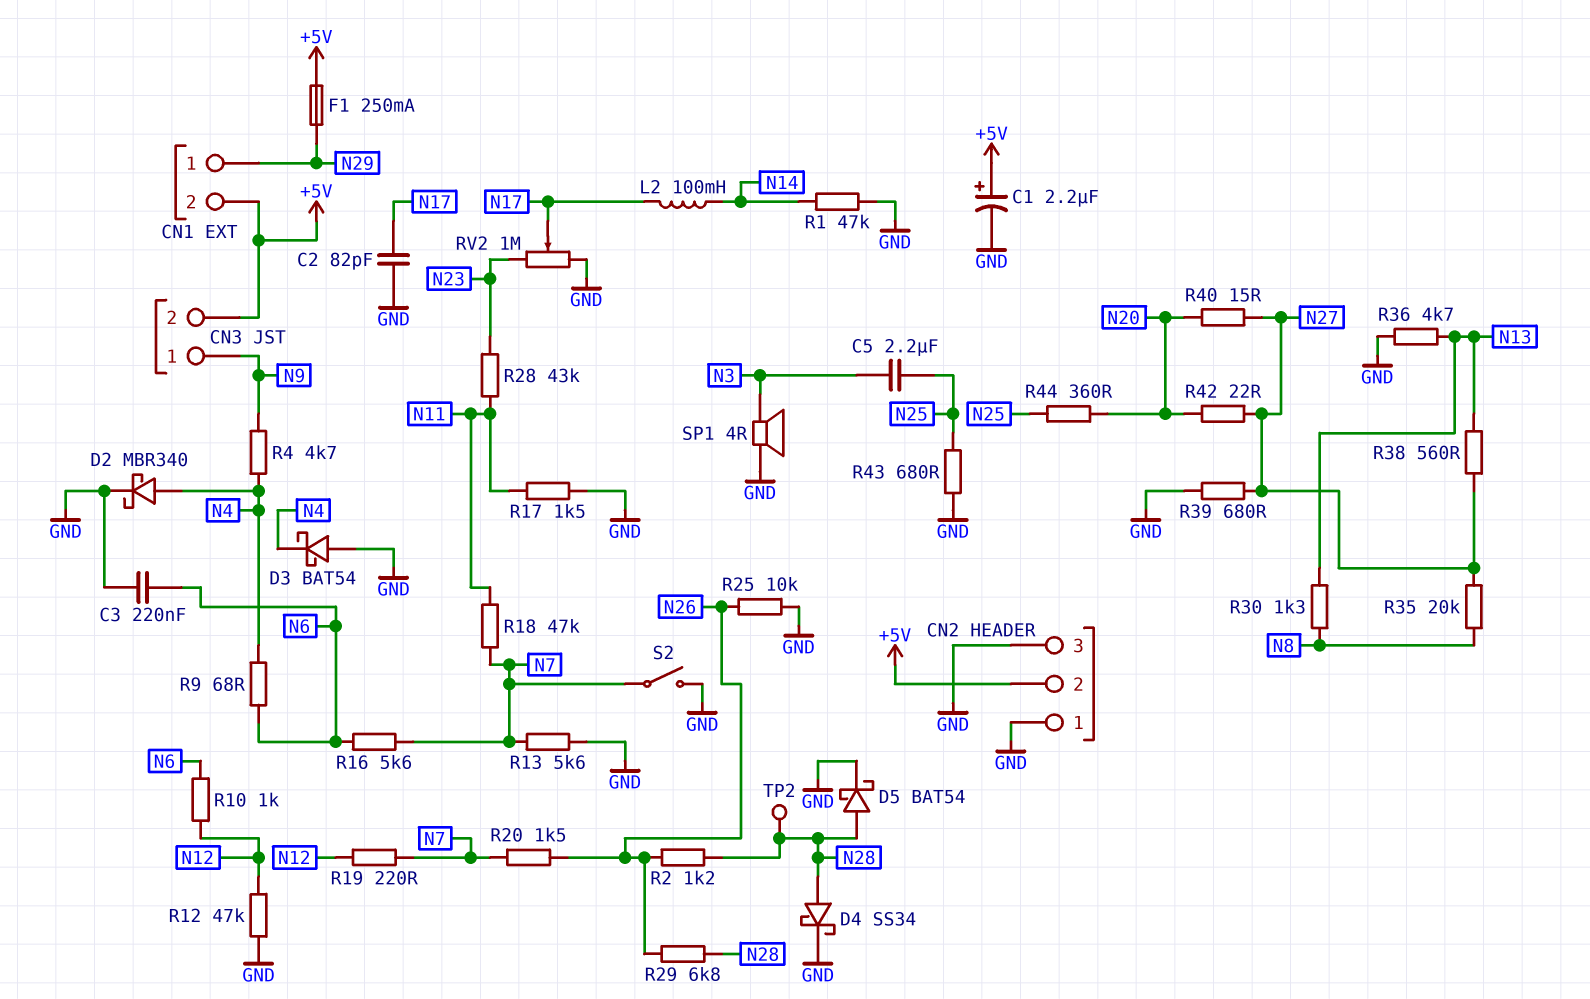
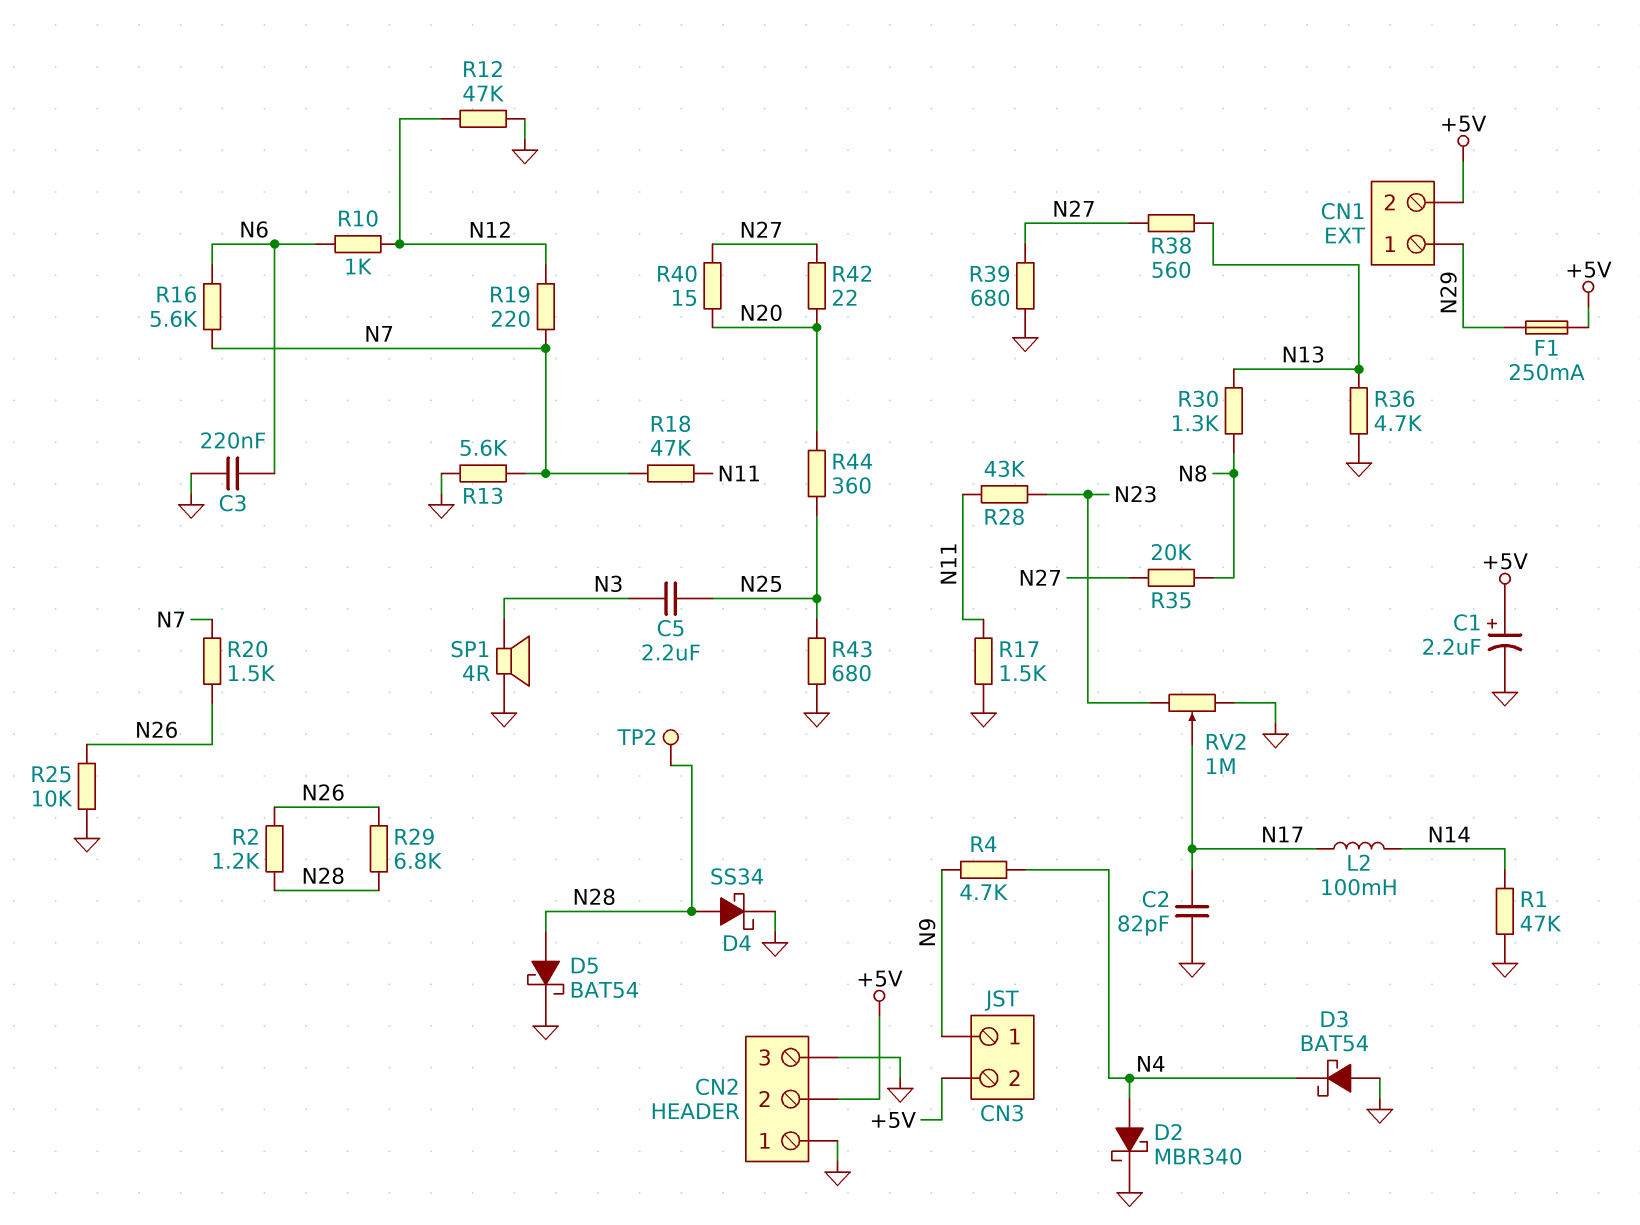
R9: 68 (N4, N6) -> none
S2: switch (GND, N7) -> none

